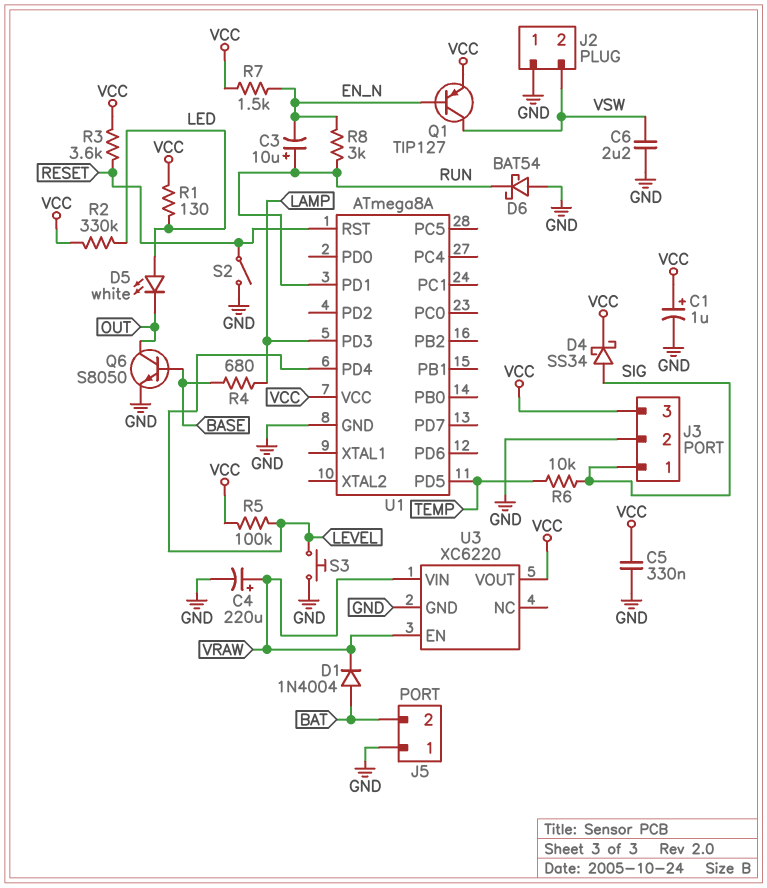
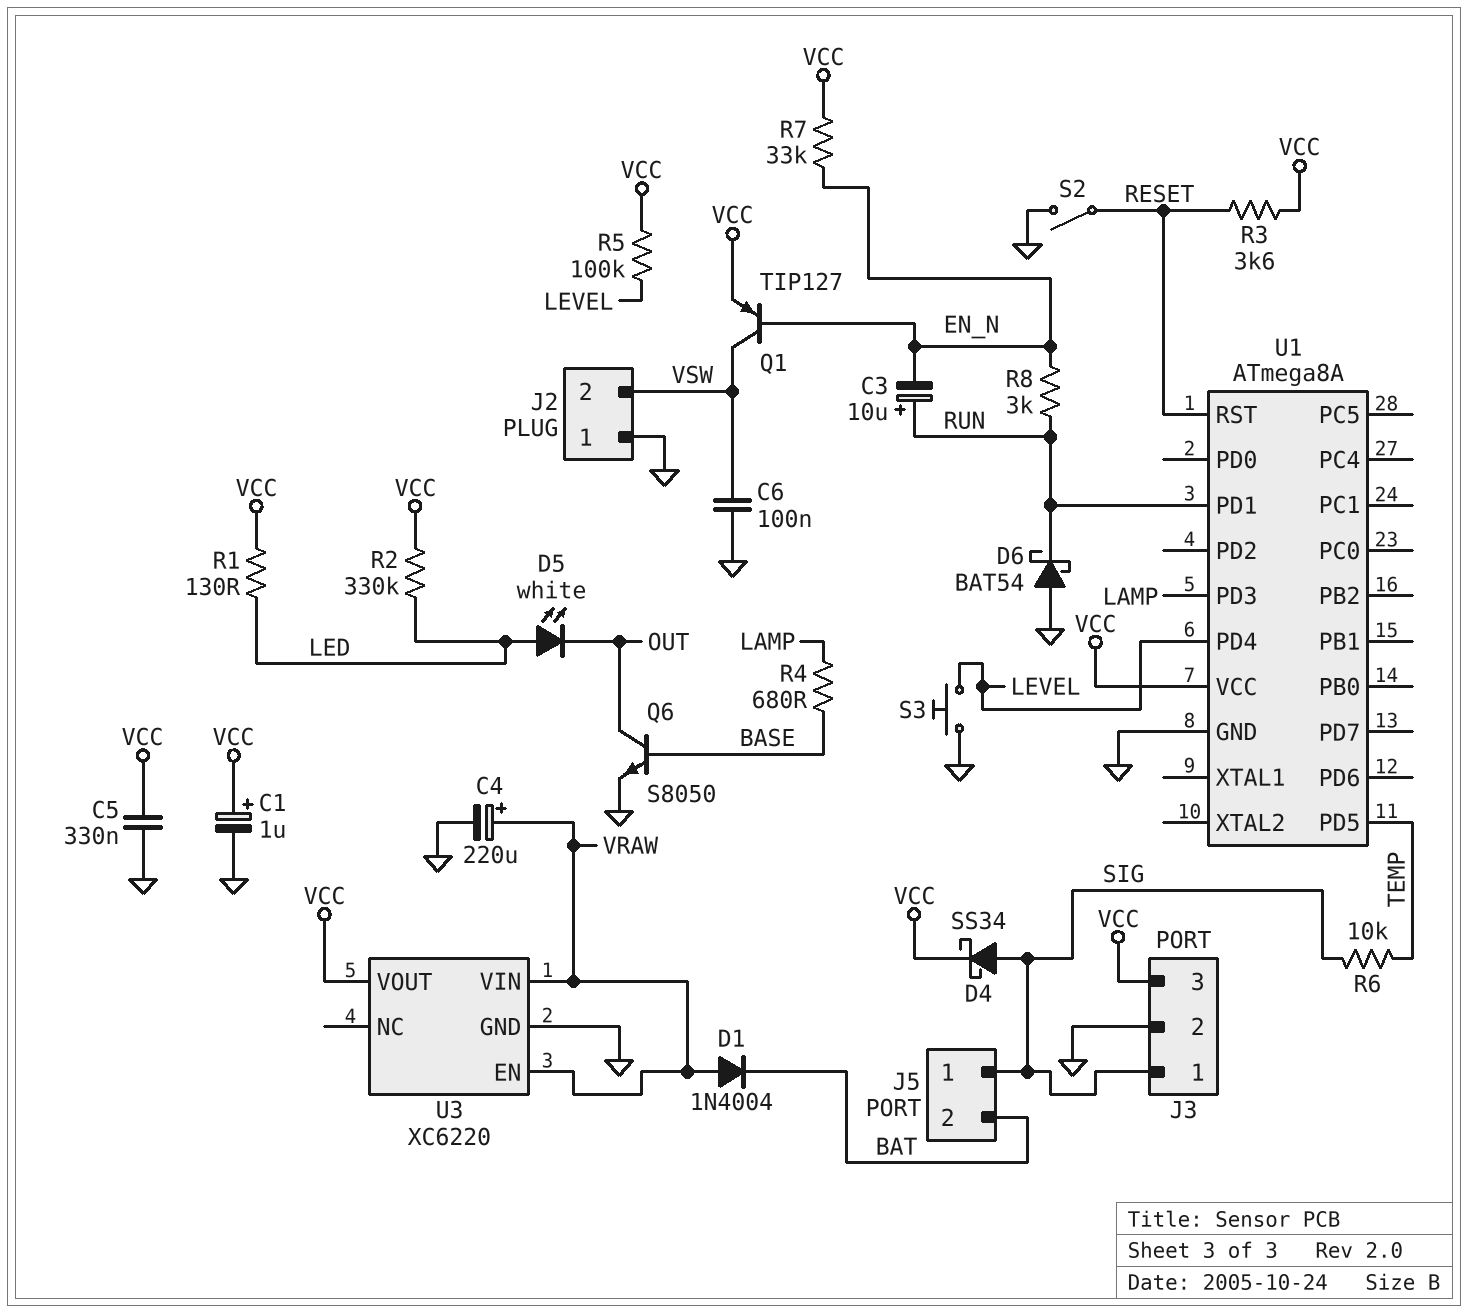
C6: 2.2uF (GND, VSW) -> 100nF (GND, VSW)
D1: diode 1N4004 (A BAT, K VRAW) -> diode 1N4004 (A VRAW, K BAT)
J5 pin 1: GND -> SIG
R7: 1.5k (EN_N, VCC) -> 33k (EN_N, VCC)

